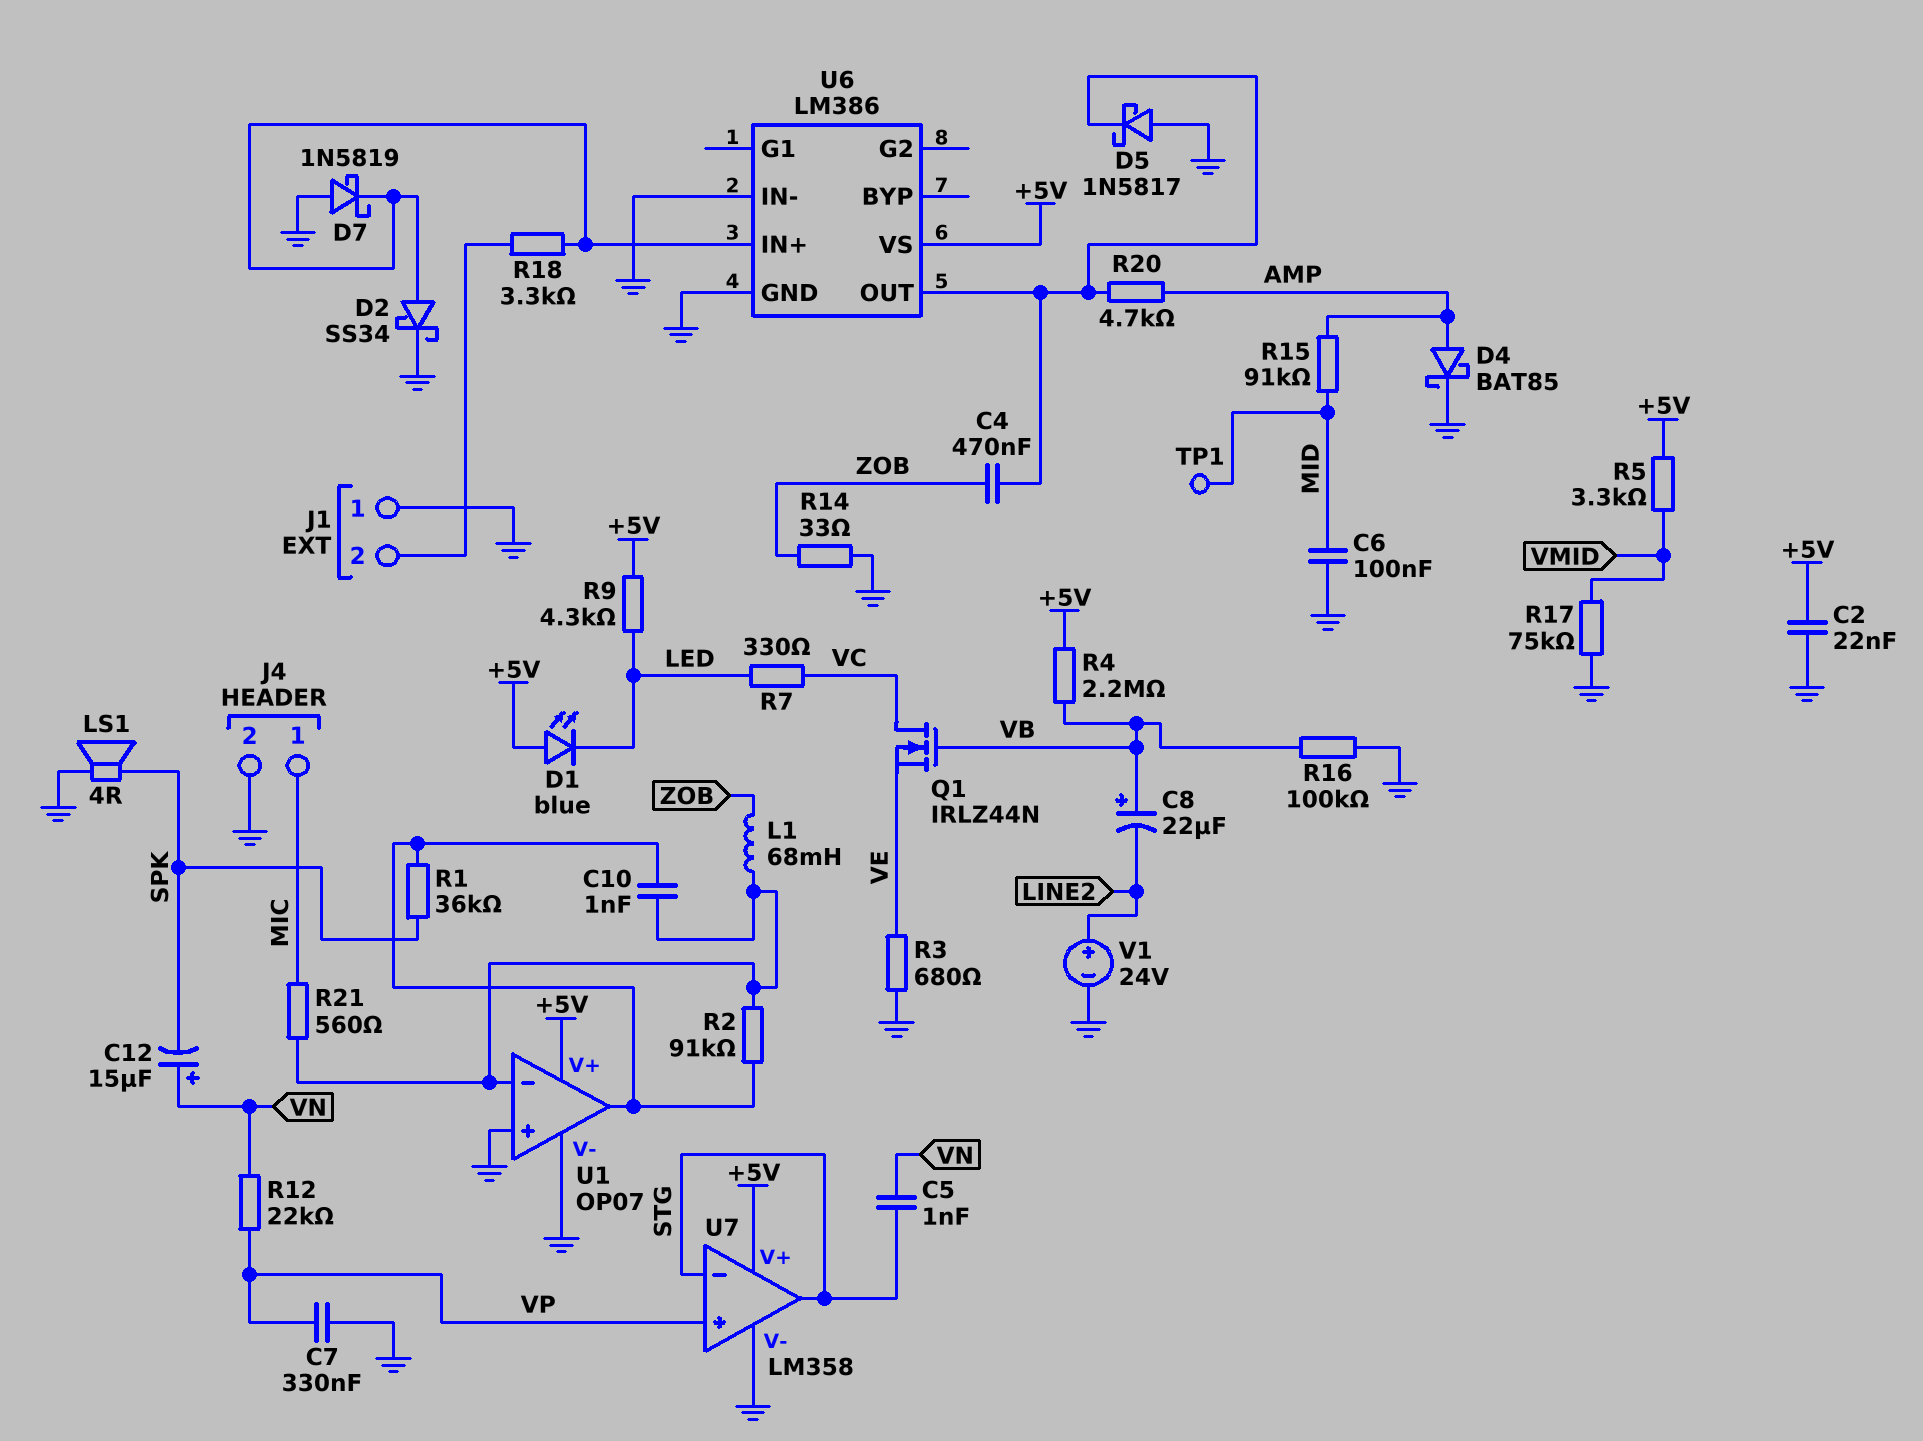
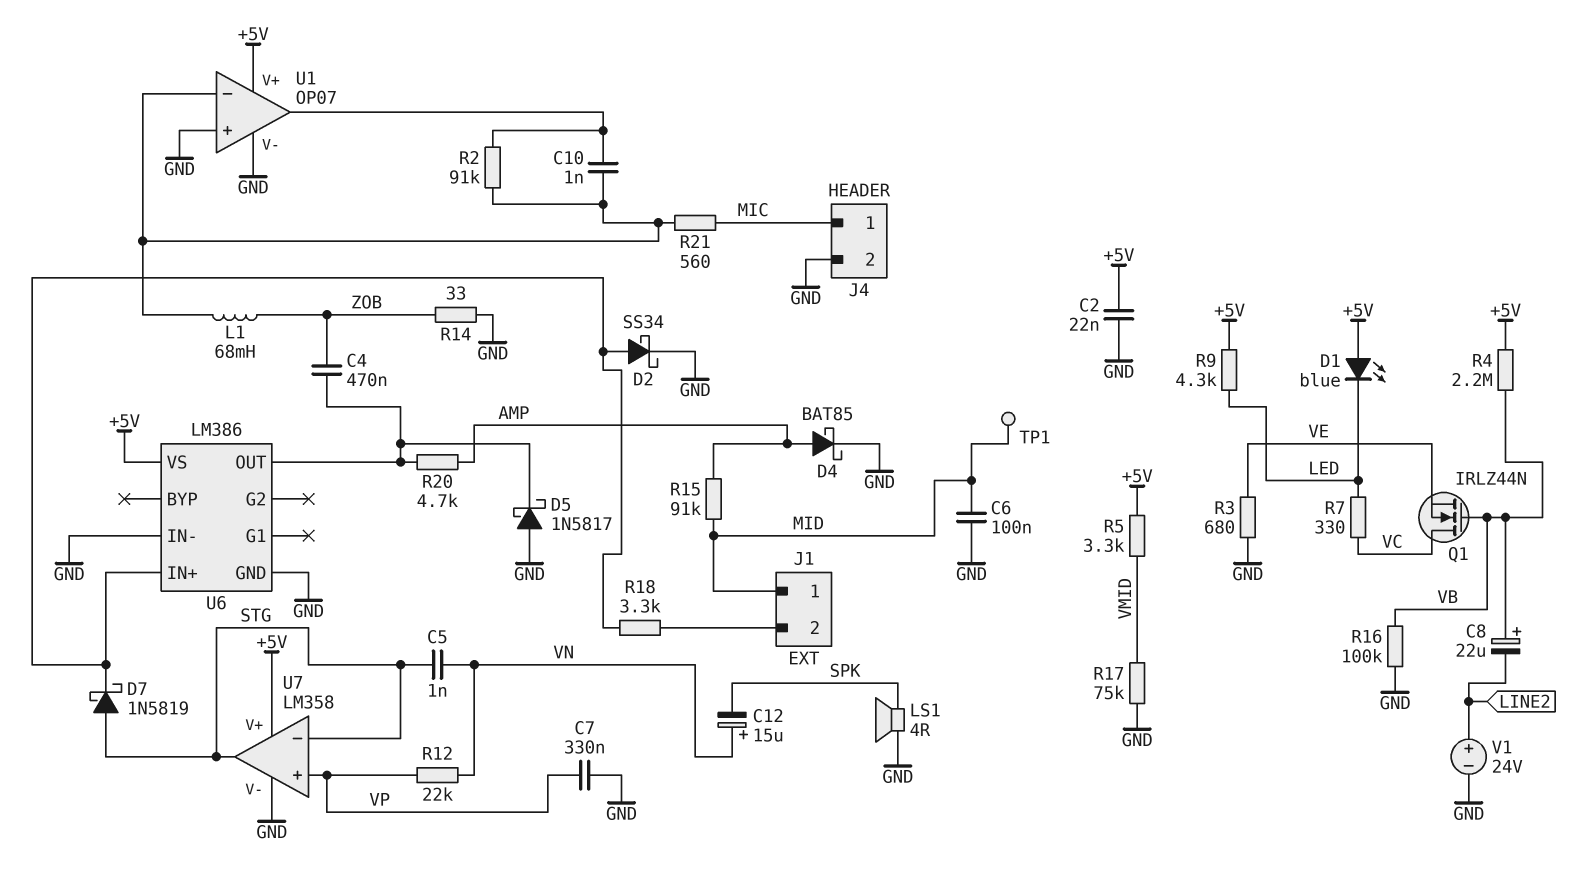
D7: schottky 1N5819 (A GND, K U6/IN+) -> schottky 1N5819 (A STG, K U6/IN+)
J1 pin 1: GND -> MID
R1: 36k (SPK, U1/out) -> none

